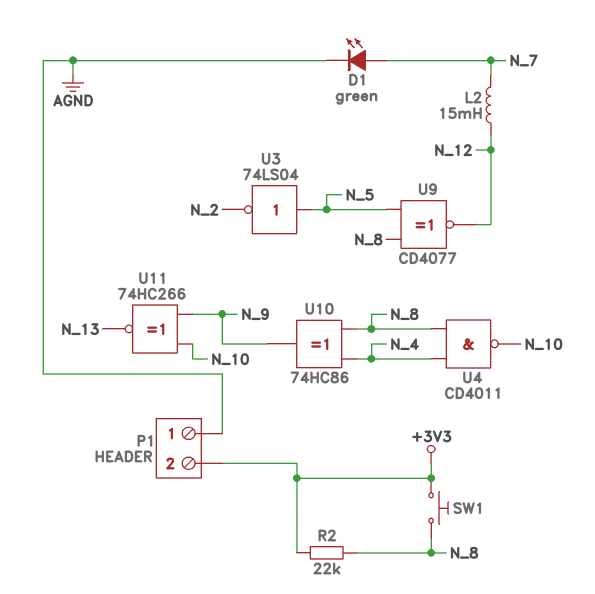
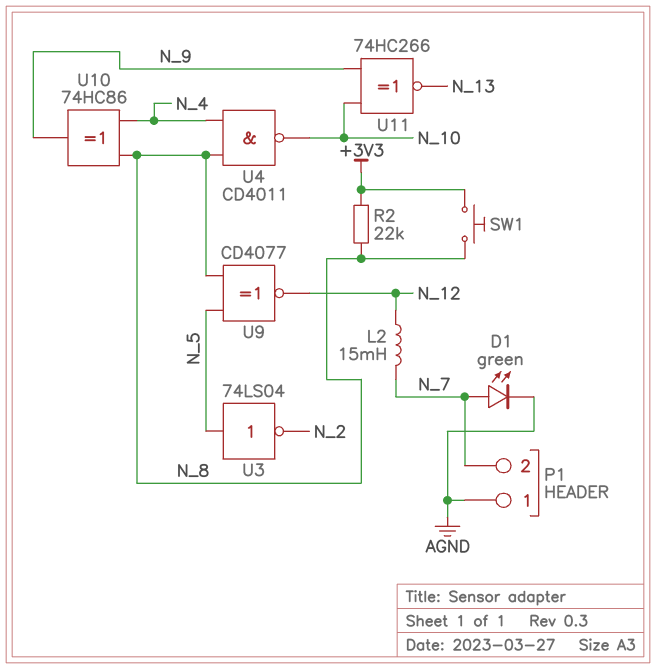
P1 pin 2: +3V3 -> N_7

